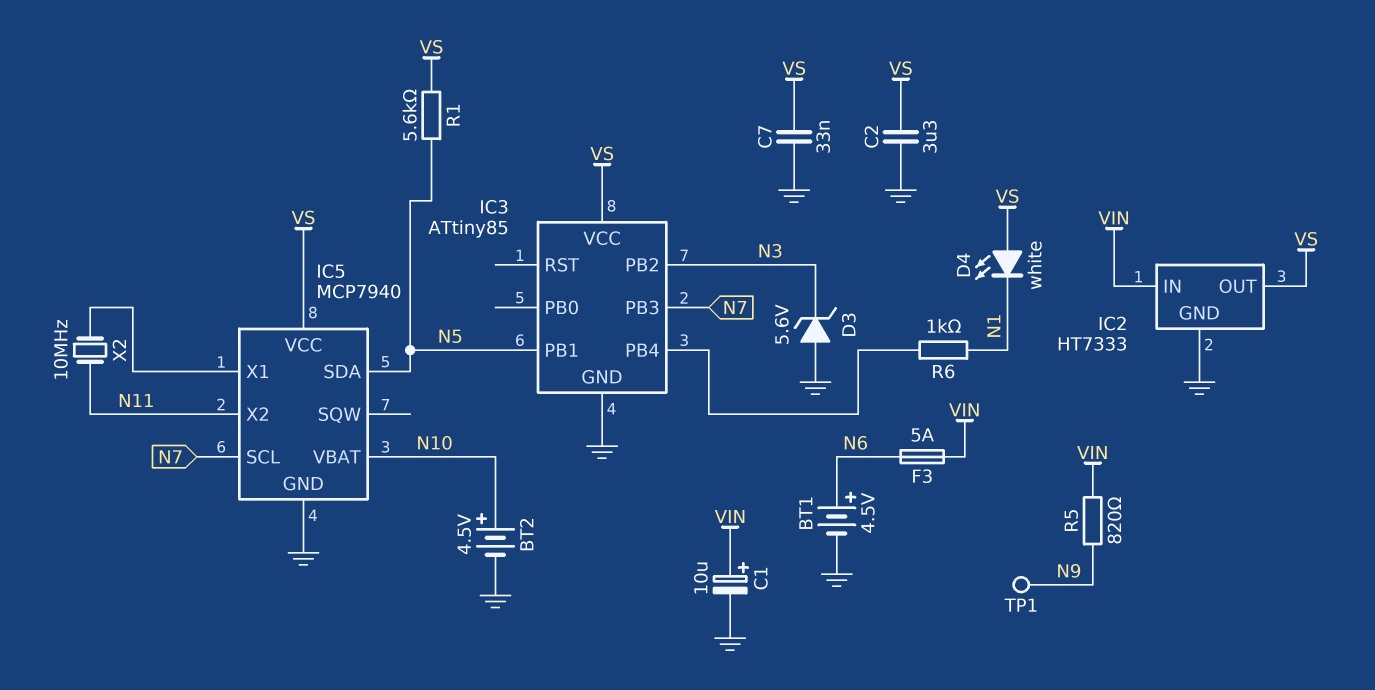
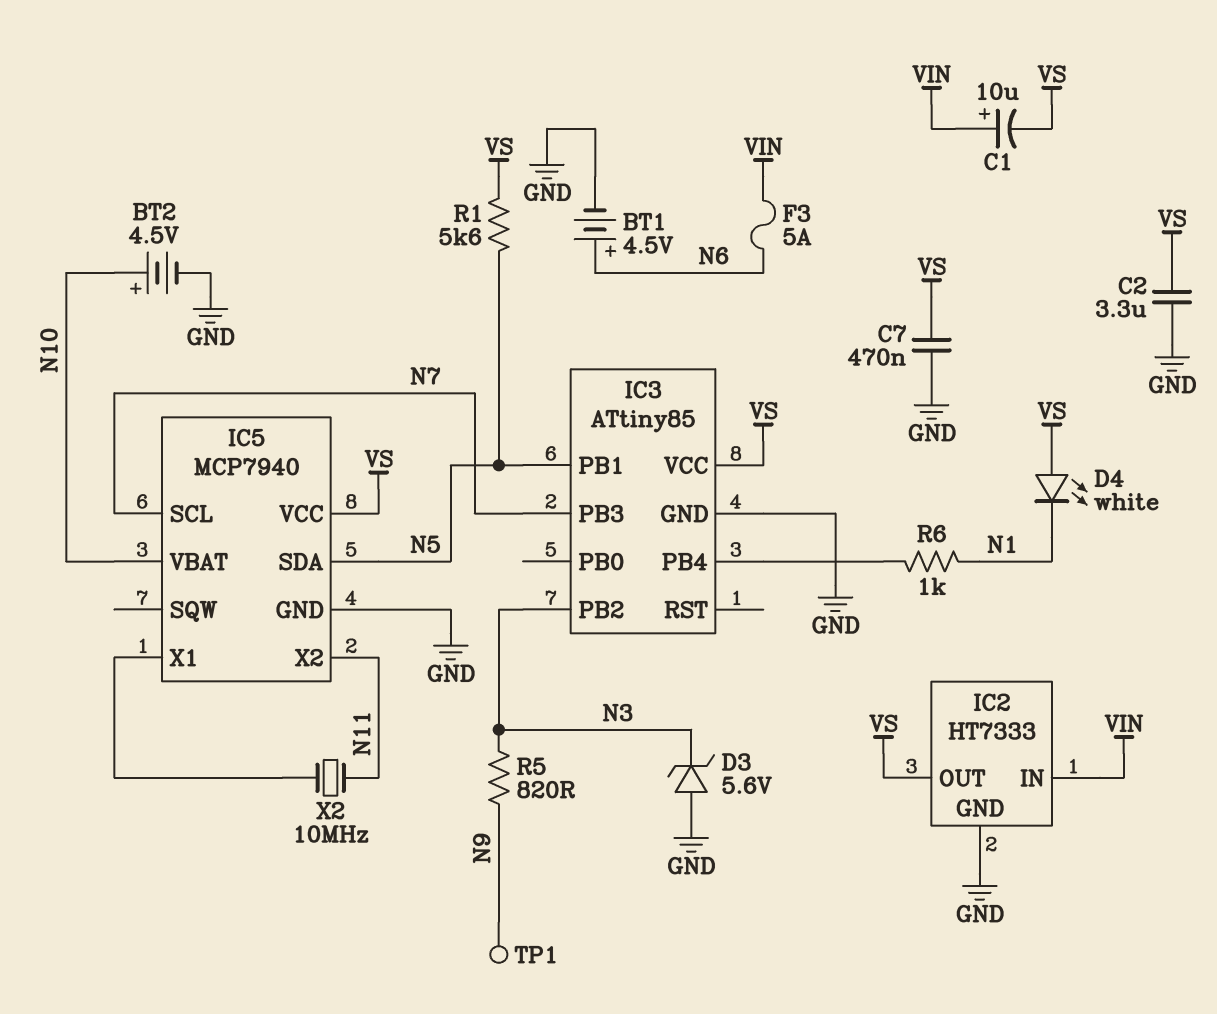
C1: 10uF (plus VIN, minus GND) -> 10uF (plus VIN, minus VS)
C7: 33nF (GND, VS) -> 470nF (GND, VS)
R5: 820 (N9, VIN) -> 820 (N3, N9)

